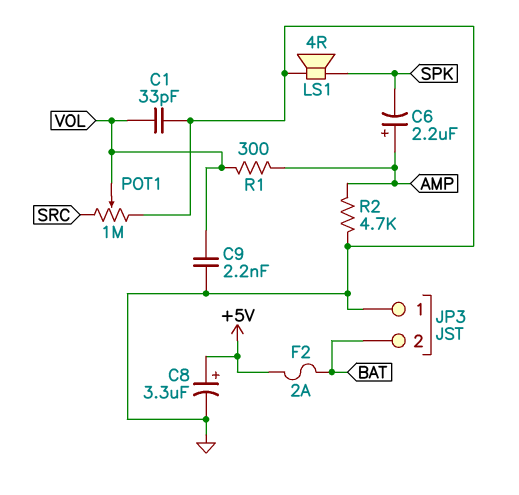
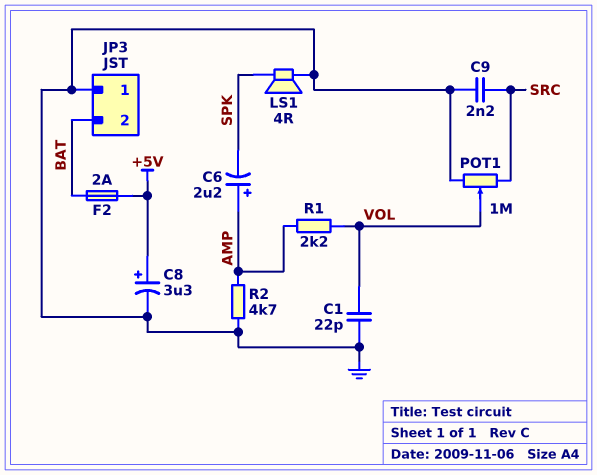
C1: 33pF (GND, VOL) -> 22pF (GND, VOL)
C9: 2.2nF (GND, VOL) -> 2.2nF (GND, SRC)
R1: 300 (AMP, VOL) -> 2.2k (AMP, VOL)

